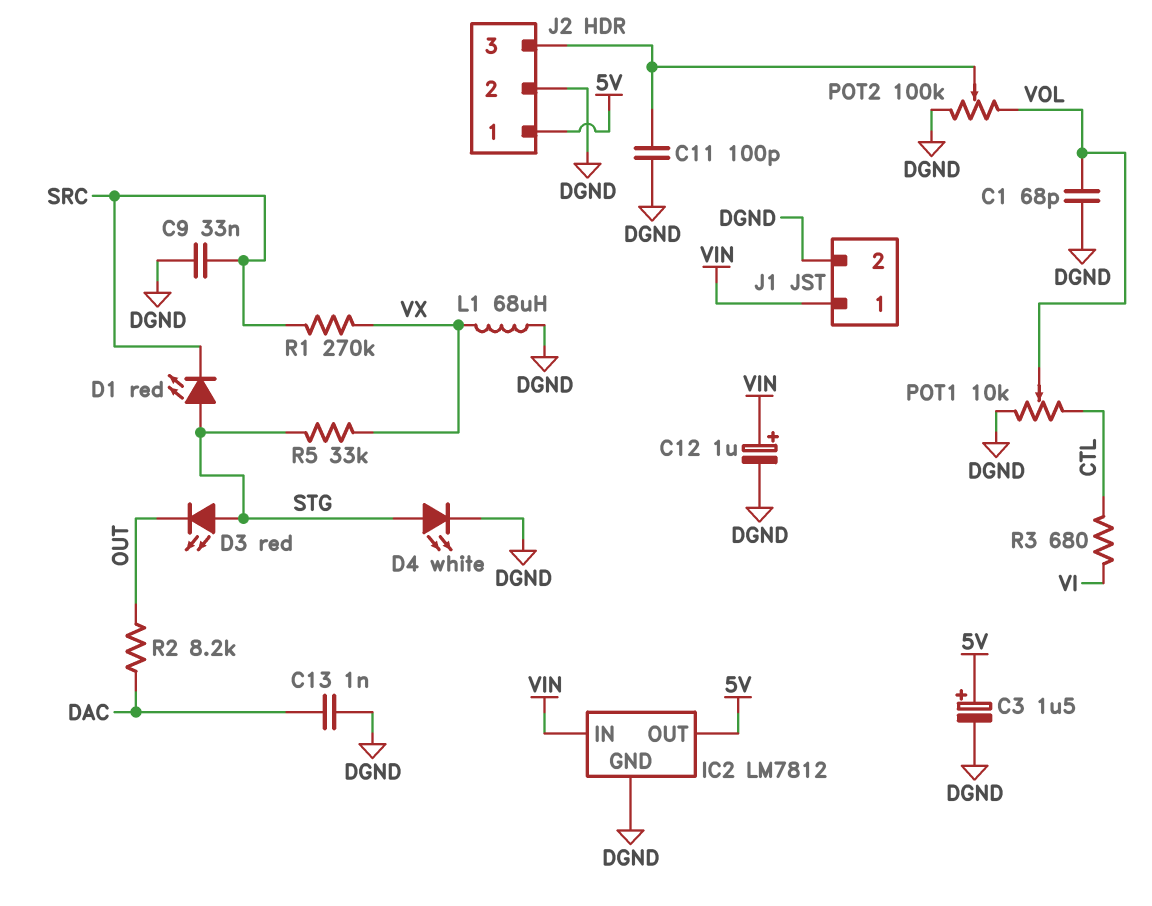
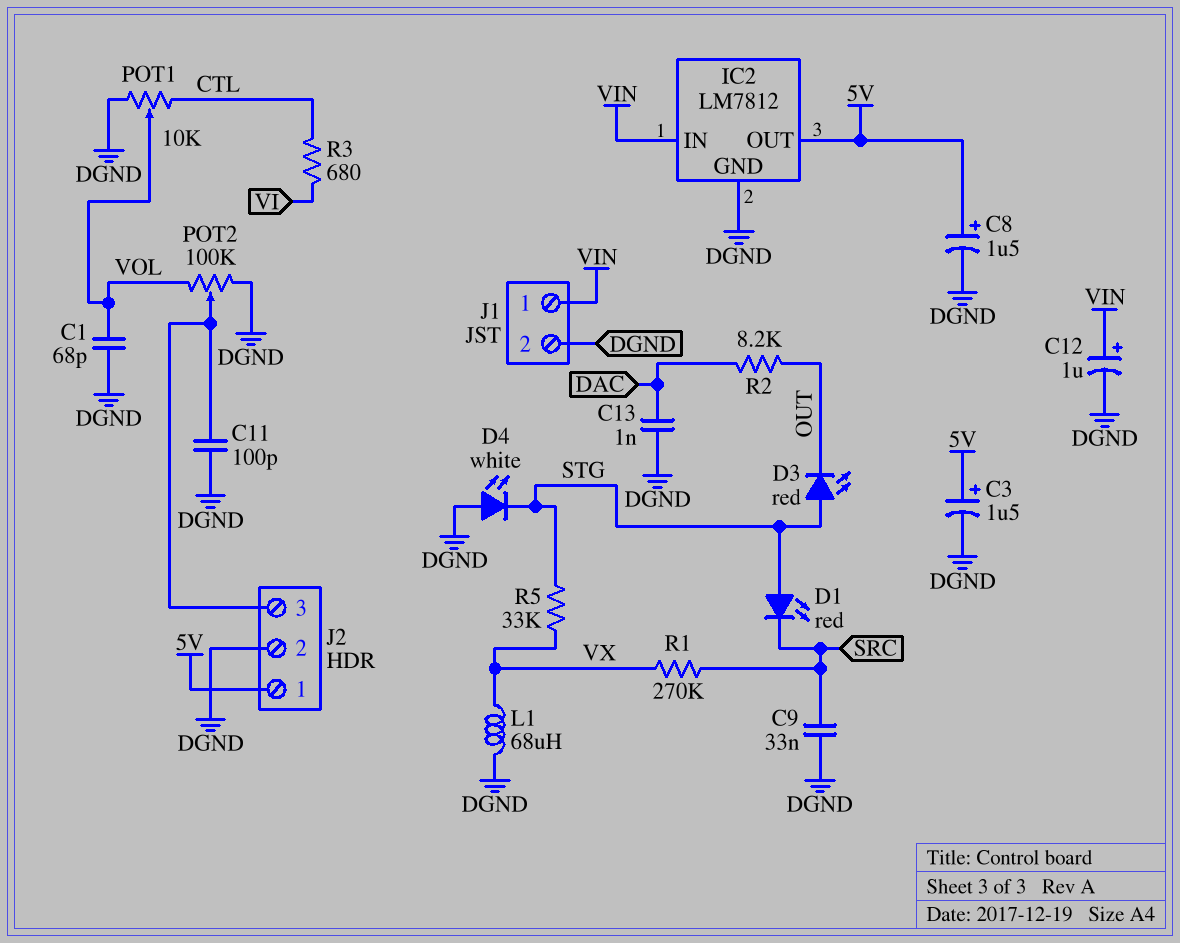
C8: none -> 1.5uF (plus 5V, minus DGND)
D4: LED white (A STG, K DGND) -> LED white (A DGND, K STG)

